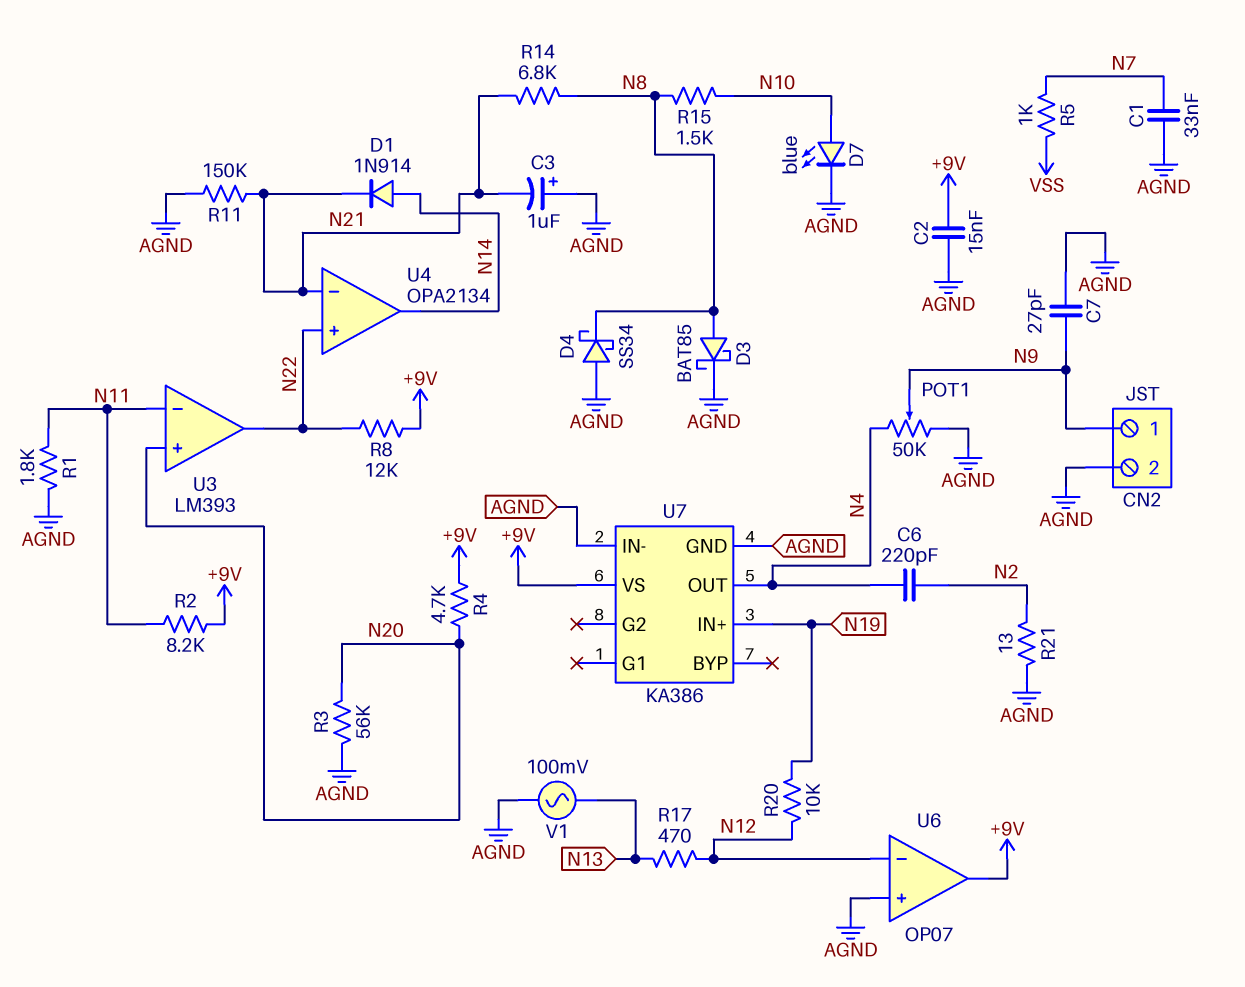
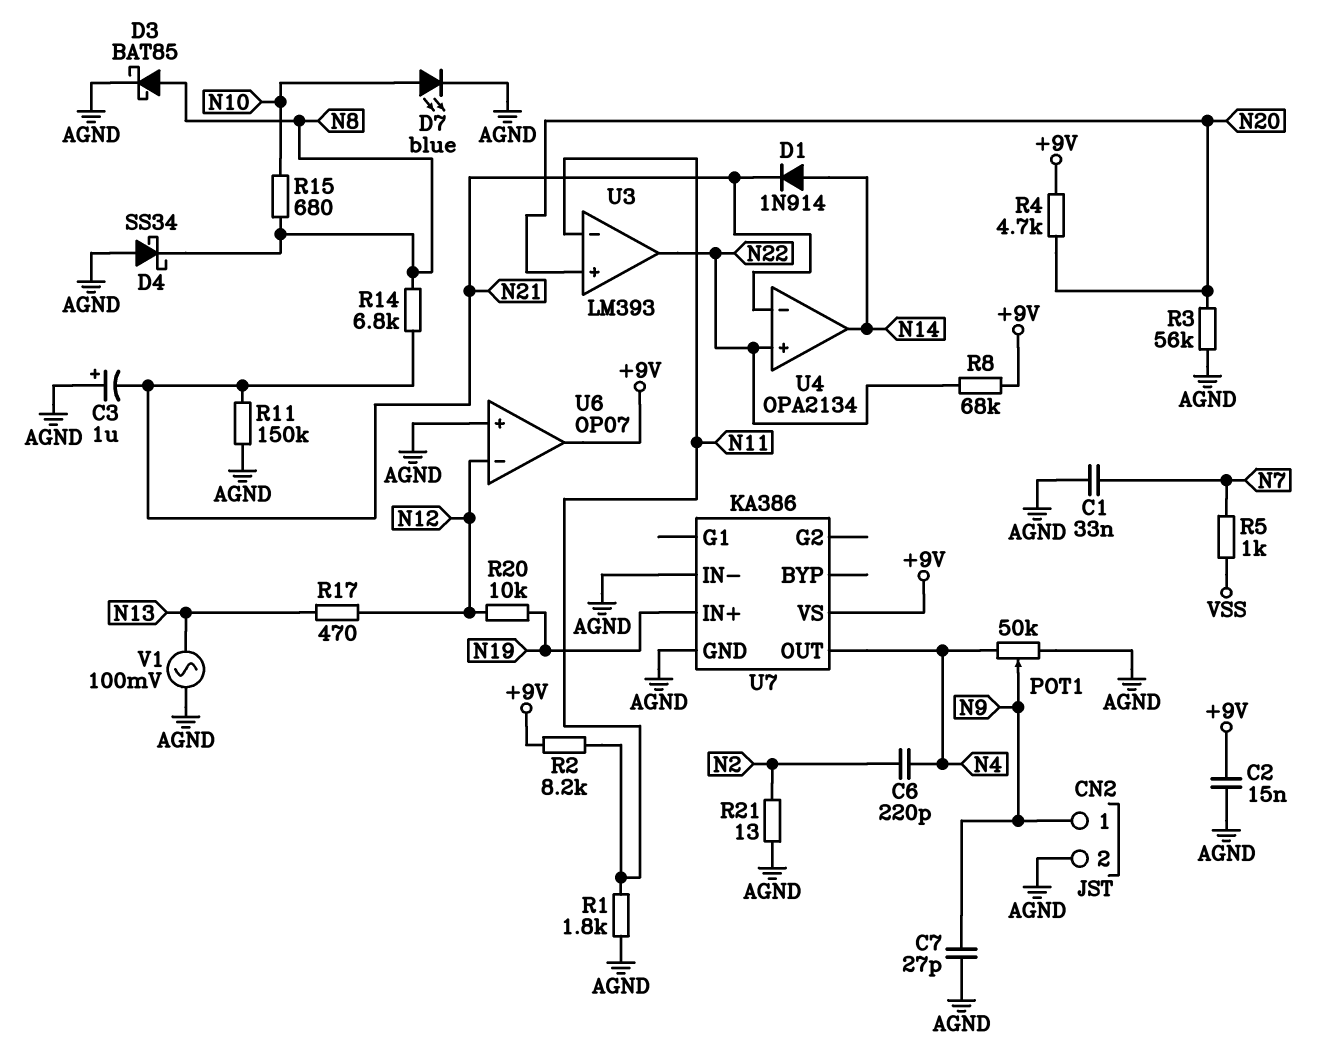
R8: 12k (+9V, N22) -> 68k (+9V, N22)
R15: 1.5k (N8, N10) -> 680 (N8, N10)

